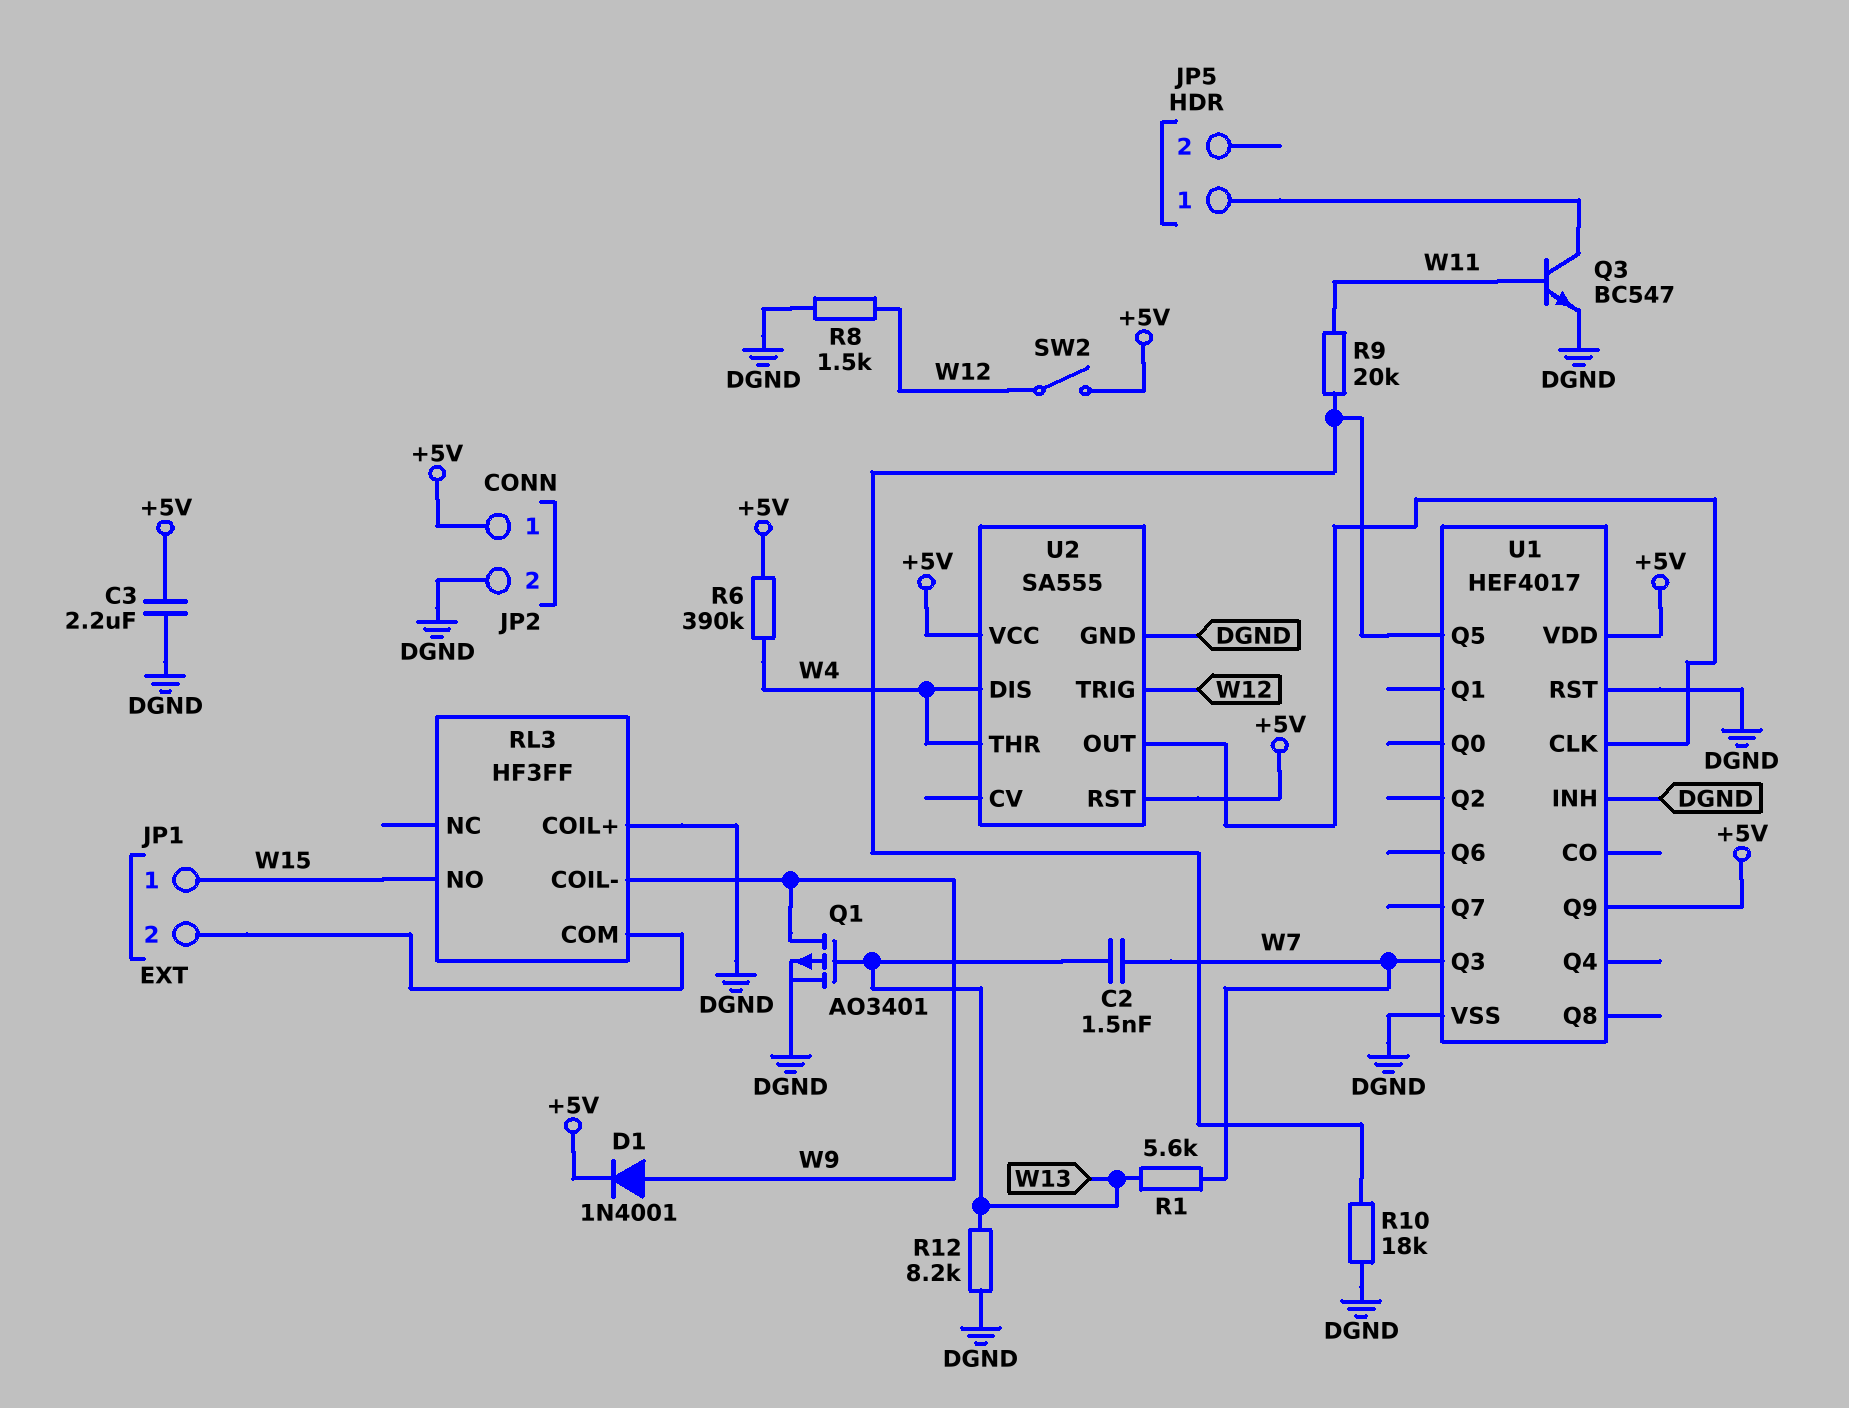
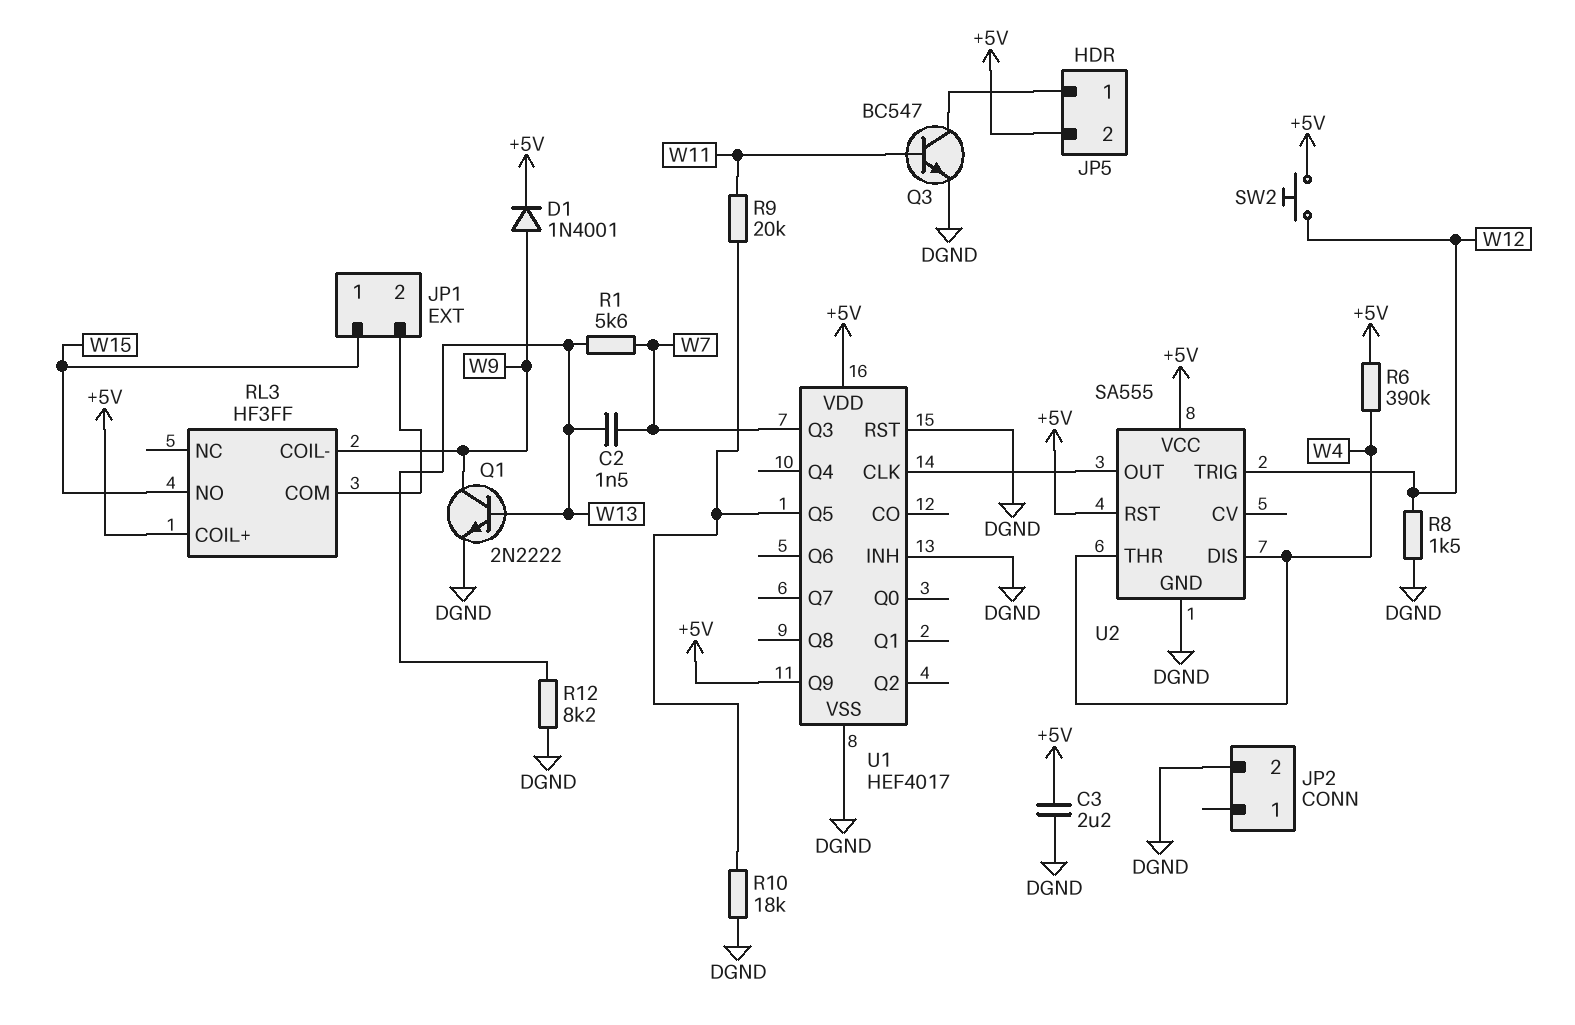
JP2 pin 1: +5V -> none
JP5 pin 2: none -> +5V
Q1: PMOS AO3401 (G W13, D W9, S DGND) -> NPN 2N2222 (B W13, C W9, E DGND)
RL3 pin COIL+: DGND -> +5V
SW2: switch (+5V, W12) -> button (+5V, W12)

